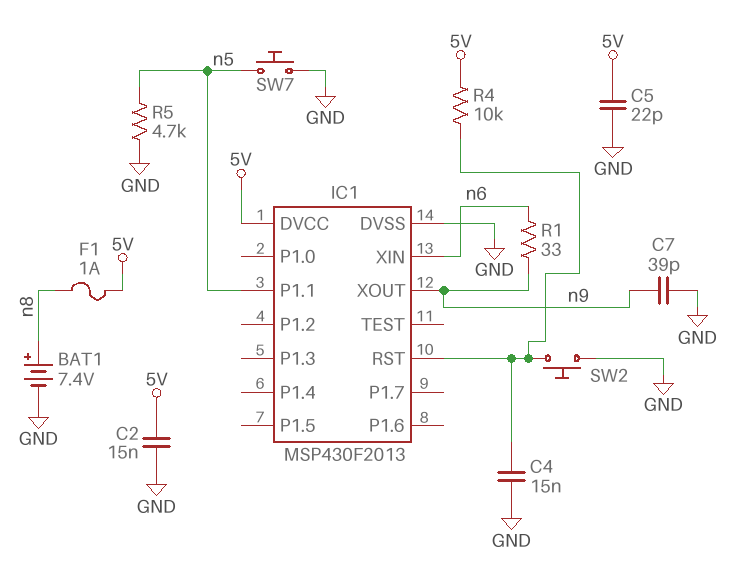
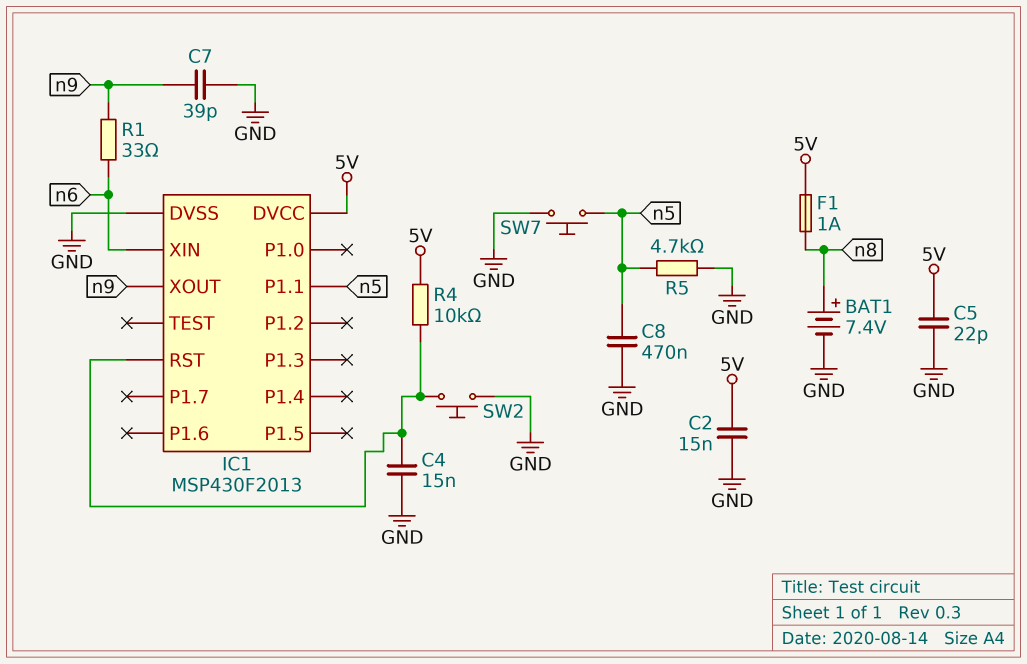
C8: none -> 470nF (GND, n5)

